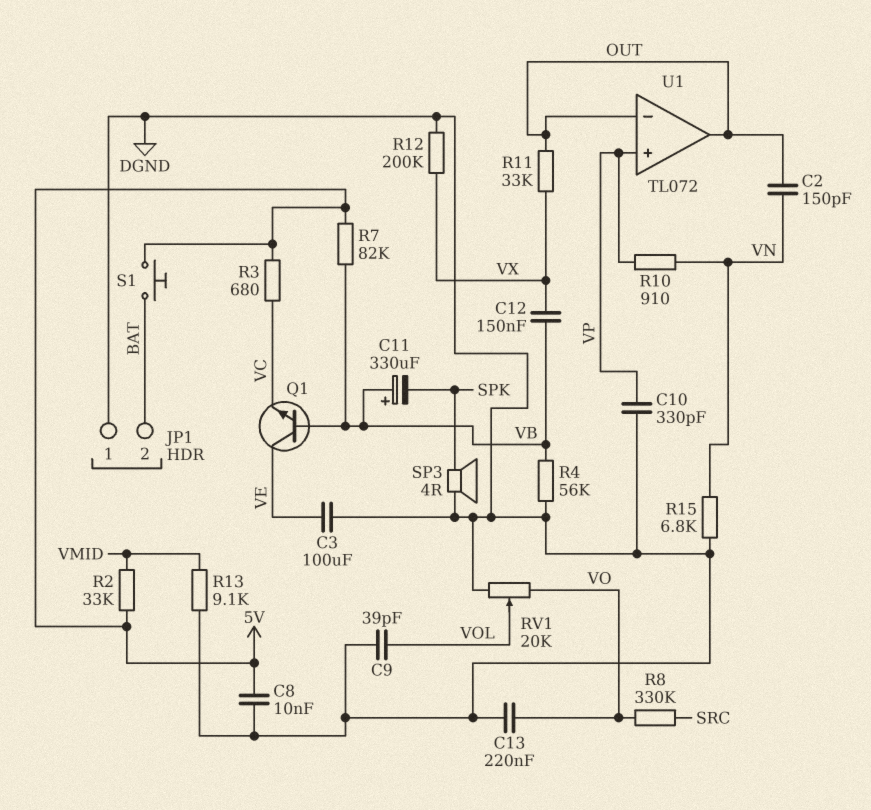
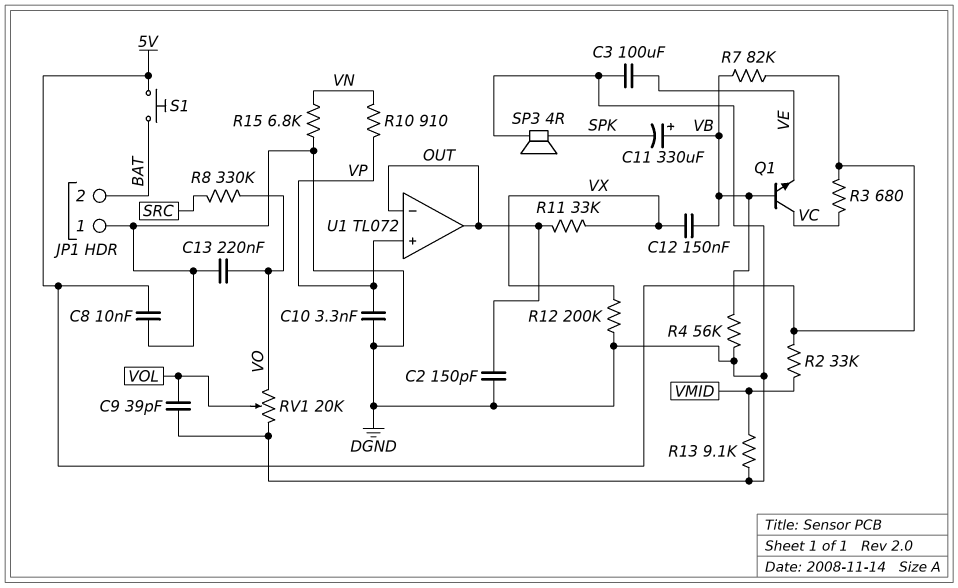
C2: 150pF (OUT, VN) -> 150pF (DGND, OUT)
C10: 330pF (DGND, VP) -> 3.3nF (DGND, VP)
Q1: NPN (B VB, C VE, E VC) -> NPN (B VB, C VC, E VE)

